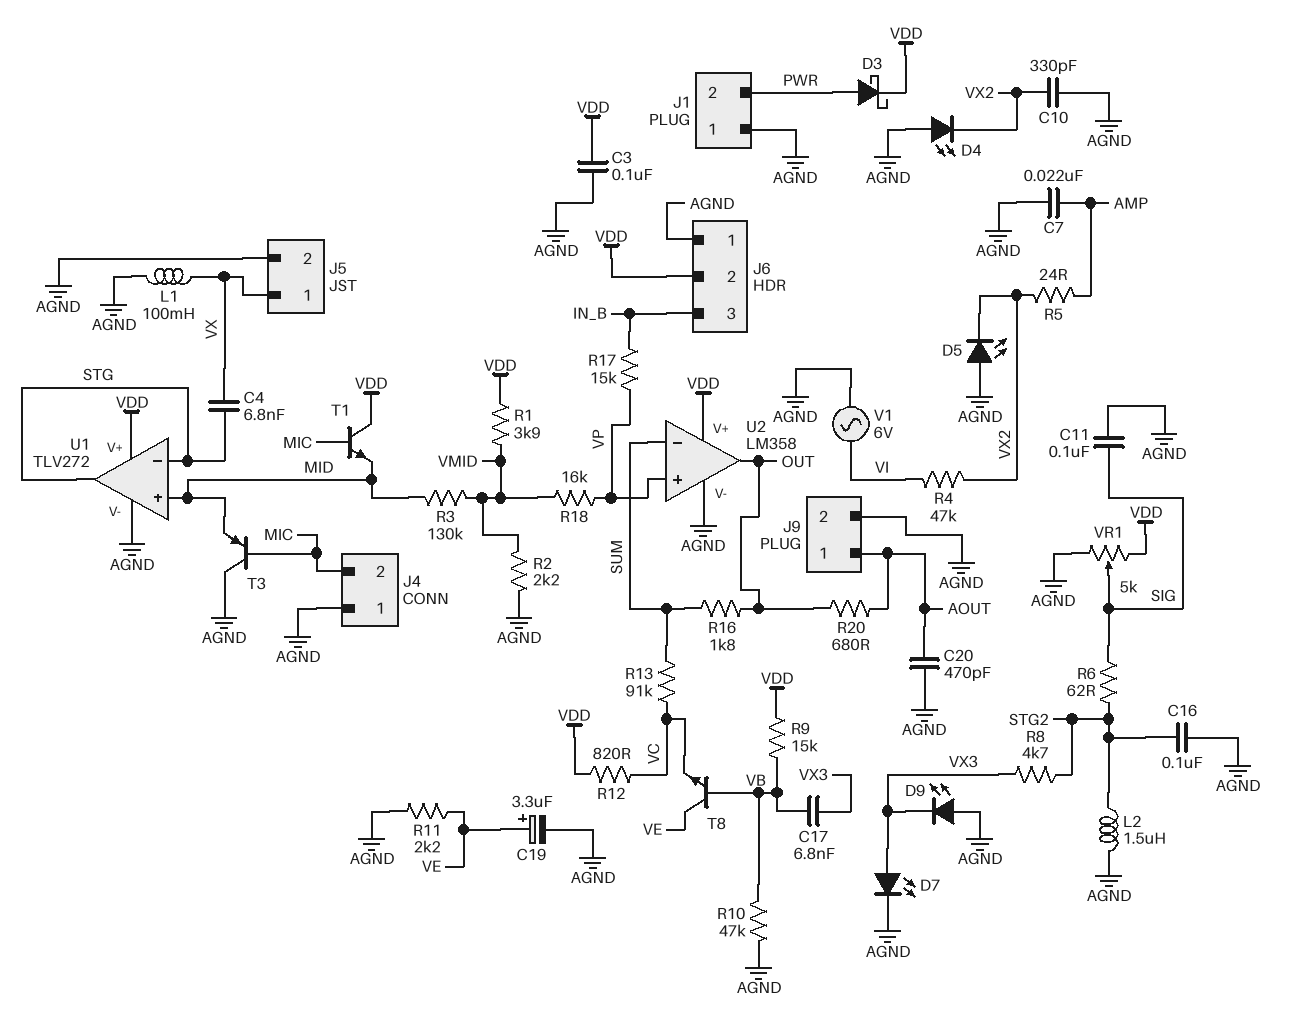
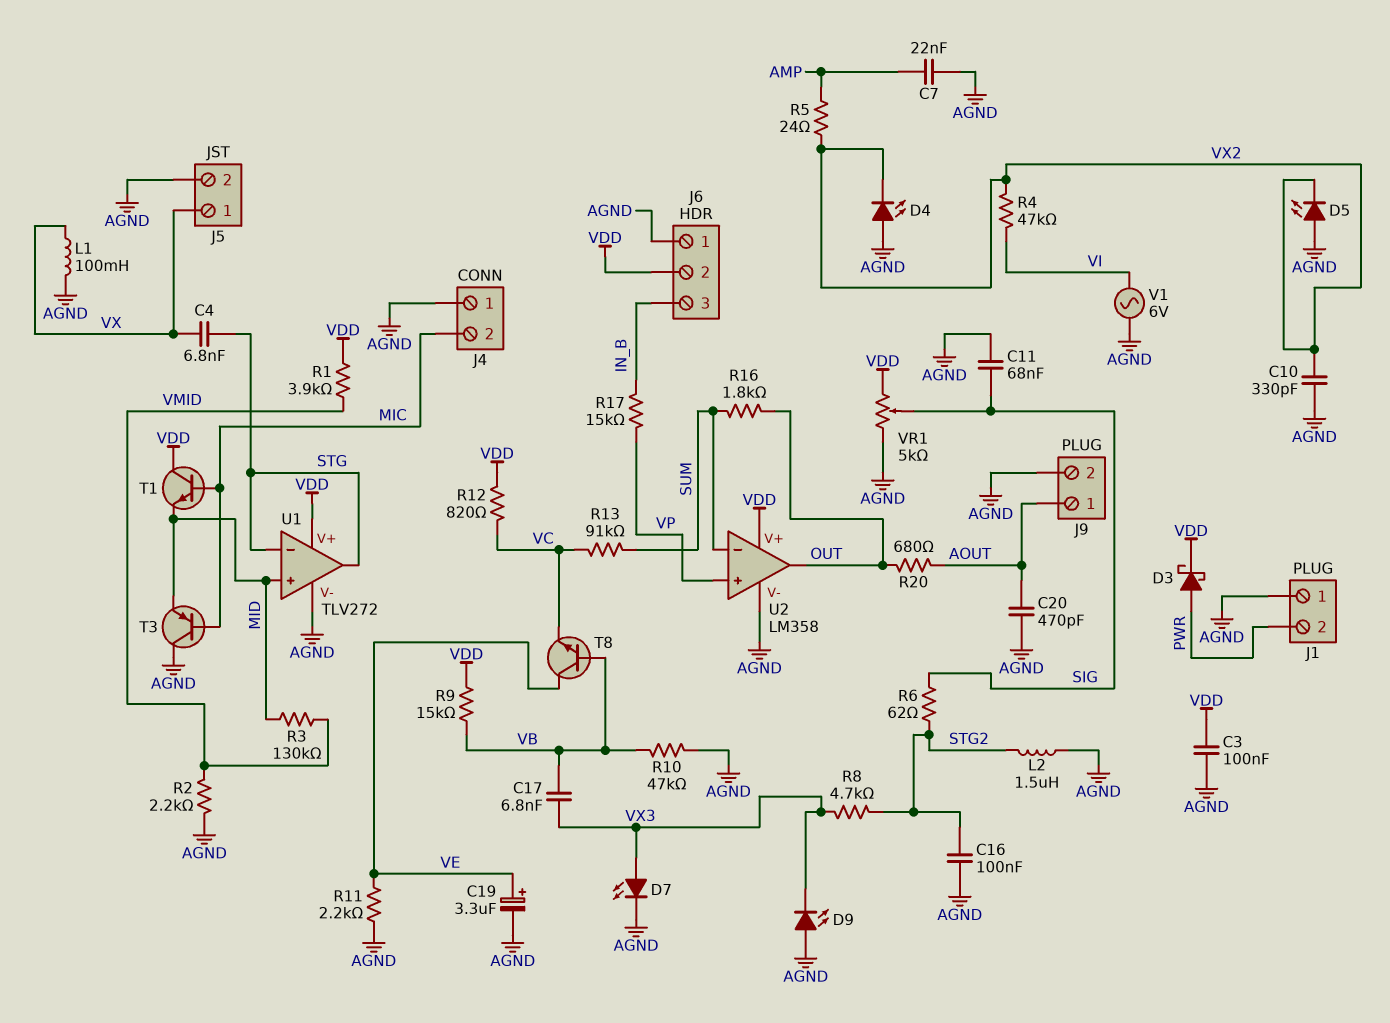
C11: 100nF (AGND, SIG) -> 68nF (AGND, SIG)
R18: 16k (VMID, VP) -> none

